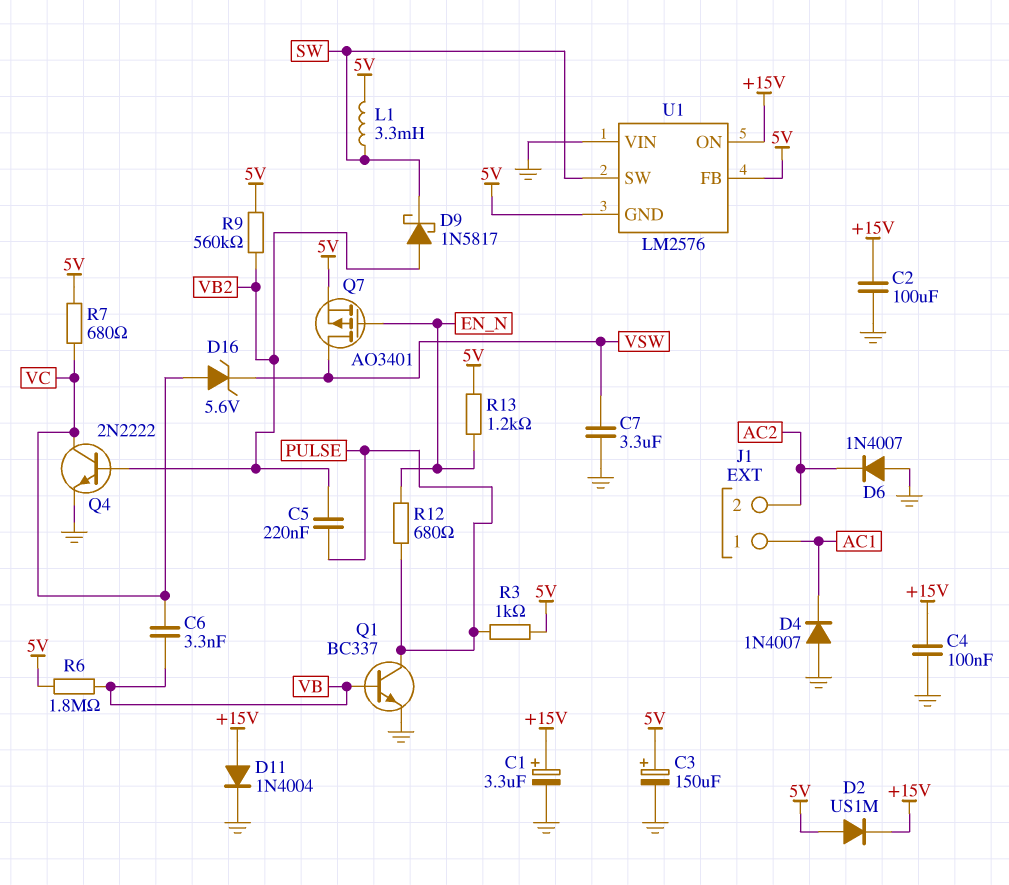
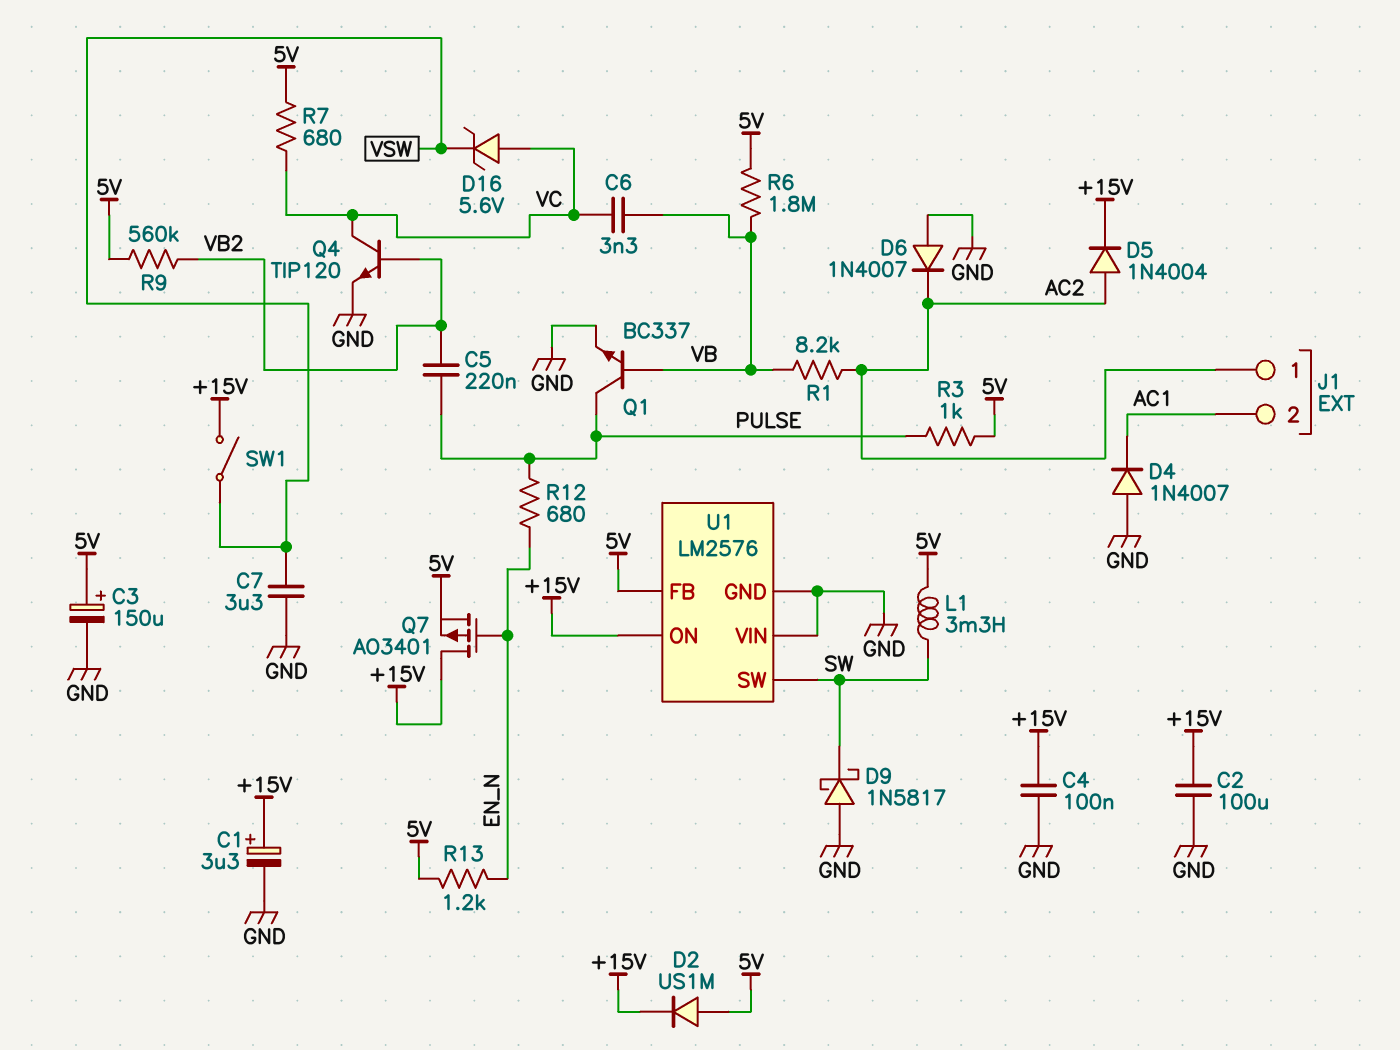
D5: none -> diode 1N4004 (A AC2, K +15V)
D9: schottky 1N5817 (A VB2, K SW) -> schottky 1N5817 (A GND, K SW)
D11: diode 1N4004 (A +15V, K GND) -> none
J1 pin 1: AC1 -> AC2
J1 pin 2: AC2 -> AC1
Q4: NPN 2N2222 (B VB2, C VC, E GND) -> NPN TIP120 (B VB2, C VC, E GND)
Q7: PMOS AO3401 (G EN_N, D VSW, S 5V) -> PMOS AO3401 (G EN_N, D +15V, S 5V)
R1: none -> 8.2k (AC2, VB)
SW1: none -> switch (+15V, VSW)
U1 pin GND: 5V -> GND

